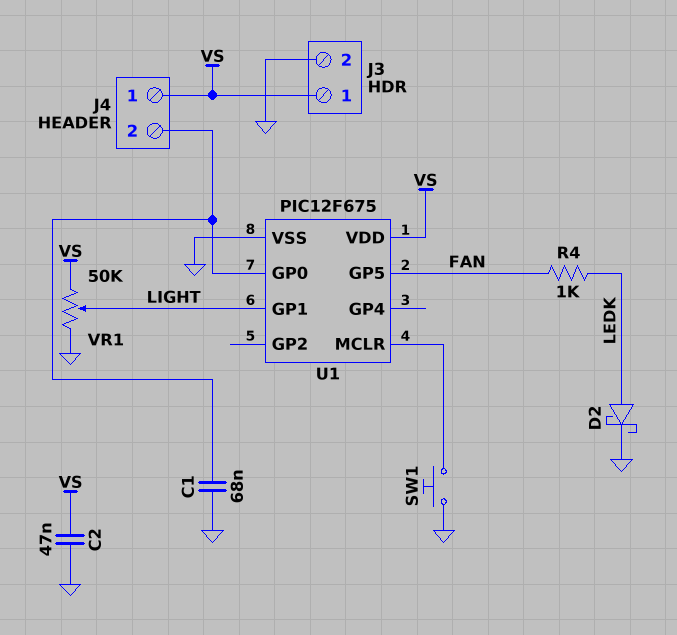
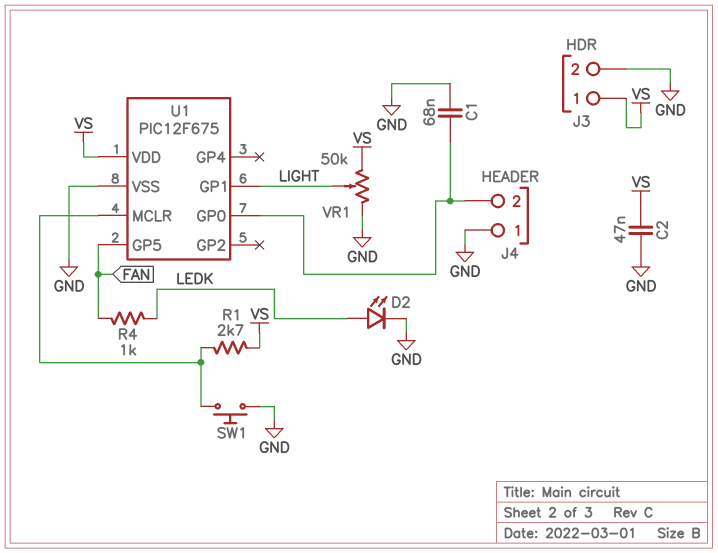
D2: schottky (A LEDK, K GND) -> LED (A LEDK, K GND)
J4 pin 1: VS -> GND
R1: none -> 2.7k (U1/MCLR, VS)

